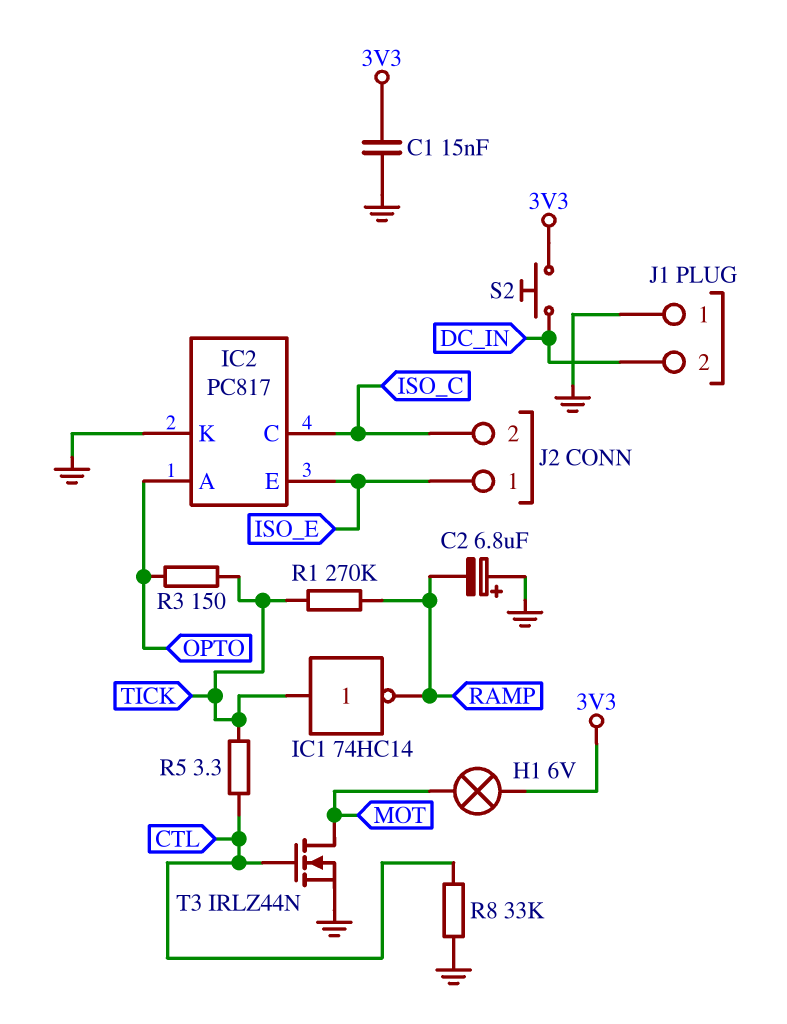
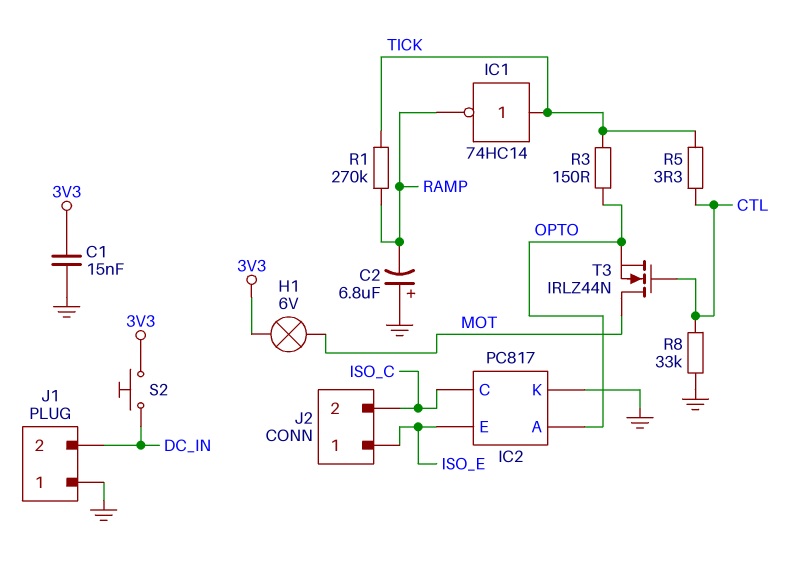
T3: NMOS IRLZ44N (G CTL, D MOT, S GND) -> NMOS IRLZ44N (G CTL, D MOT, S OPTO)

